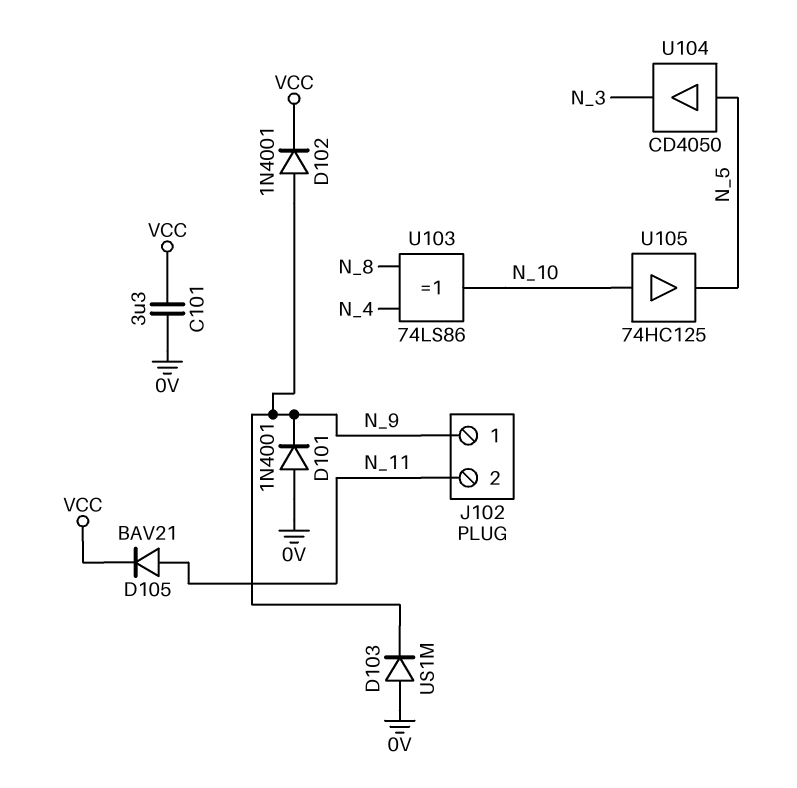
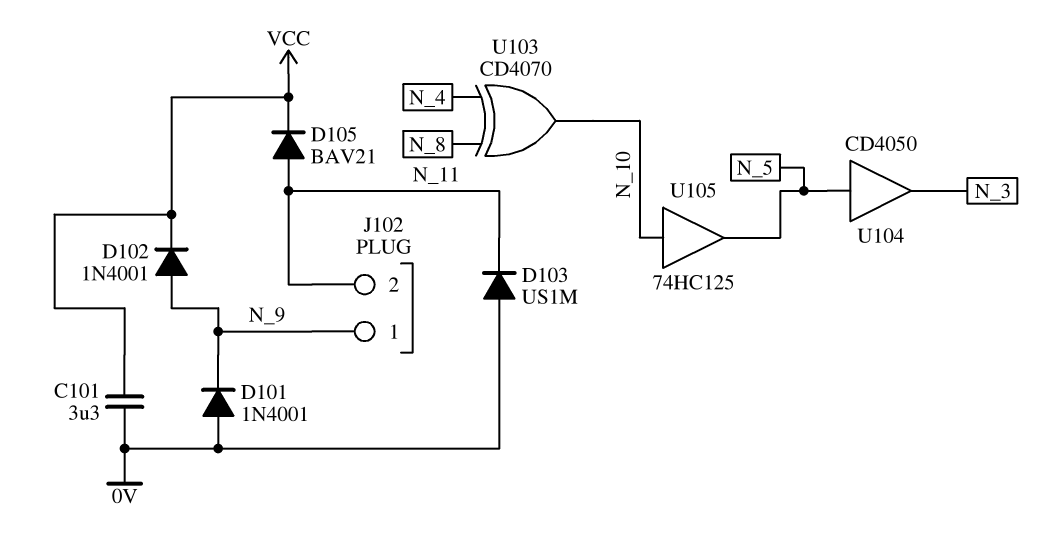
D103: diode US1M (A 0V, K N_9) -> diode US1M (A 0V, K N_11)
U103: XOR 74LS86 (in N_4, in N_8, out N_10) -> XOR CD4070 (in N_4, in N_8, out N_10)

